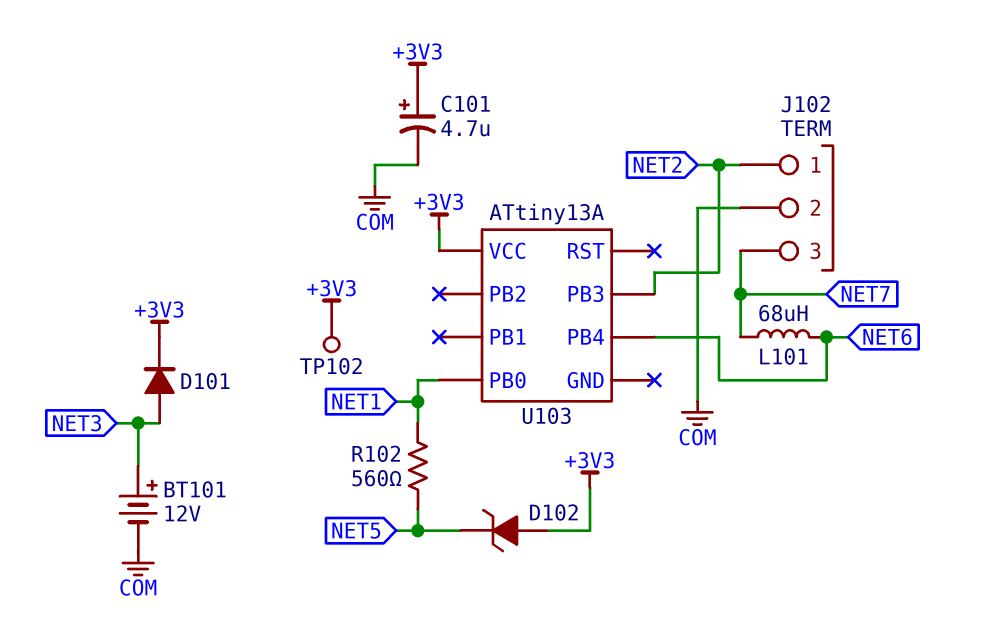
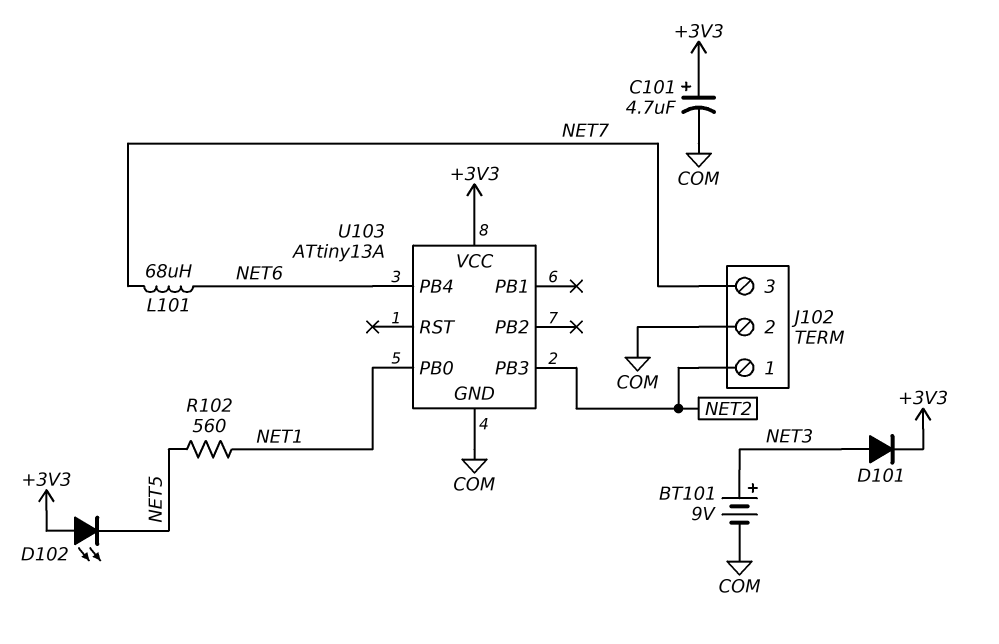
BT101: 12V (plus NET3, minus COM) -> 9V (plus NET3, minus COM)
D102: zener (A +3V3, K NET5) -> LED (A +3V3, K NET5)
TP102: test point (+3V3) -> none
U103 pin GND: none -> COM

